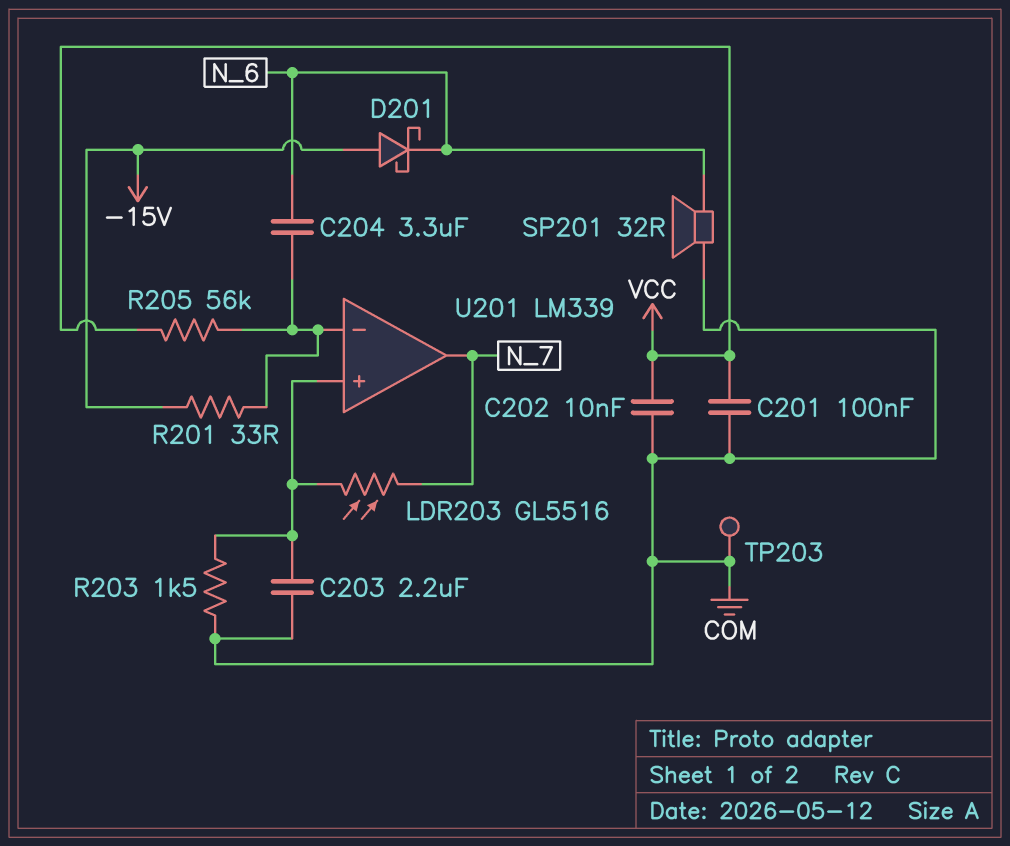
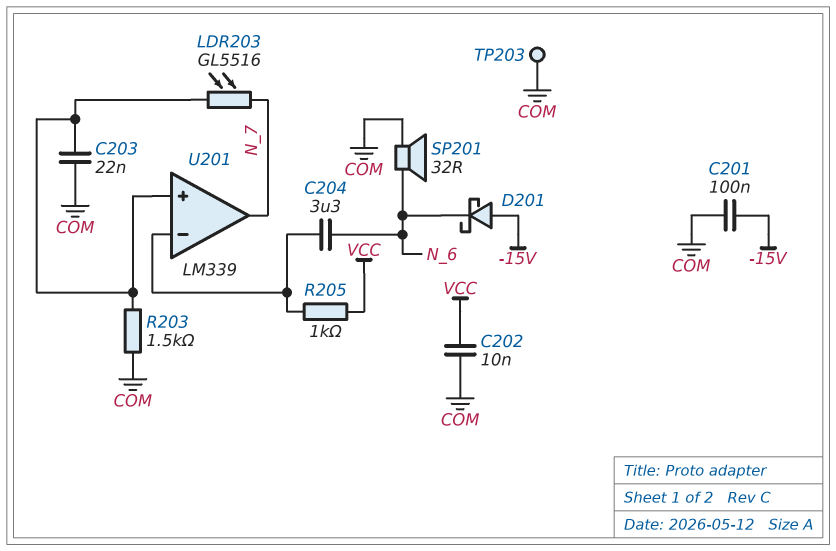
C201: 100nF (COM, VCC) -> 100nF (-15V, COM)
C203: 2.2uF (COM, U201/in+) -> 22nF (COM, U201/in+)
R201: 33 (-15V, U201/in-) -> none
R205: 56k (U201/in-, VCC) -> 1k (U201/in-, VCC)

